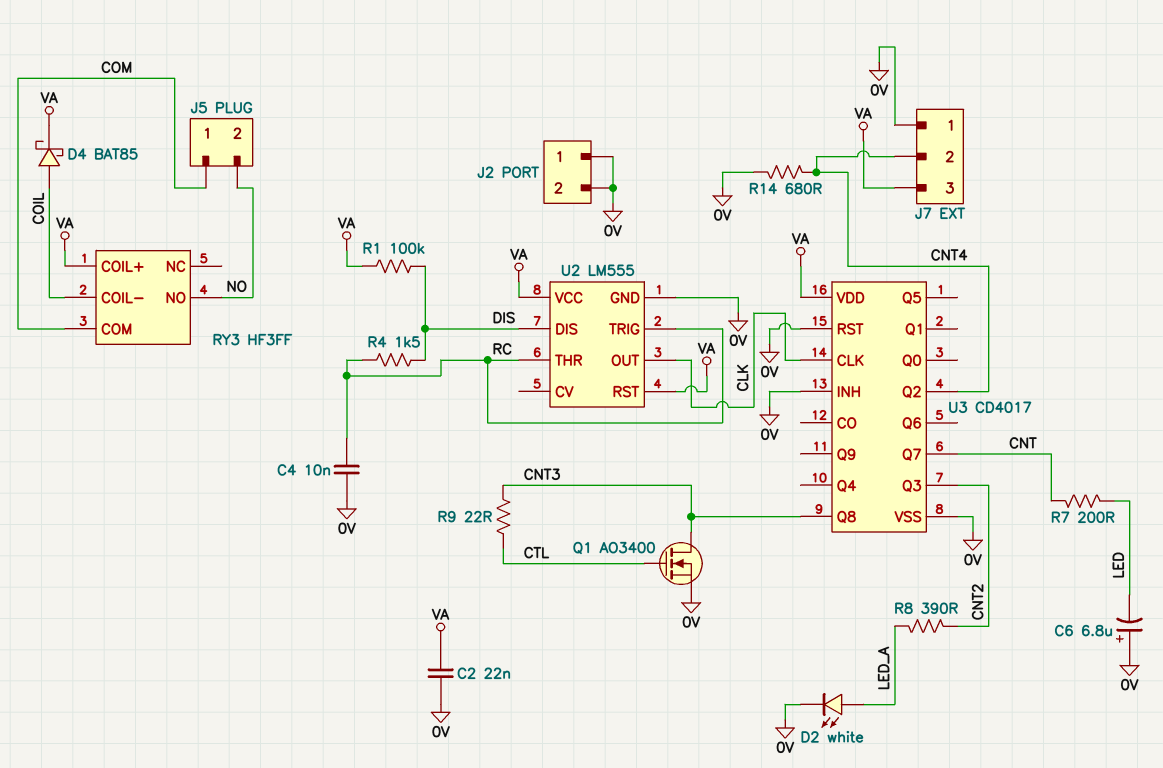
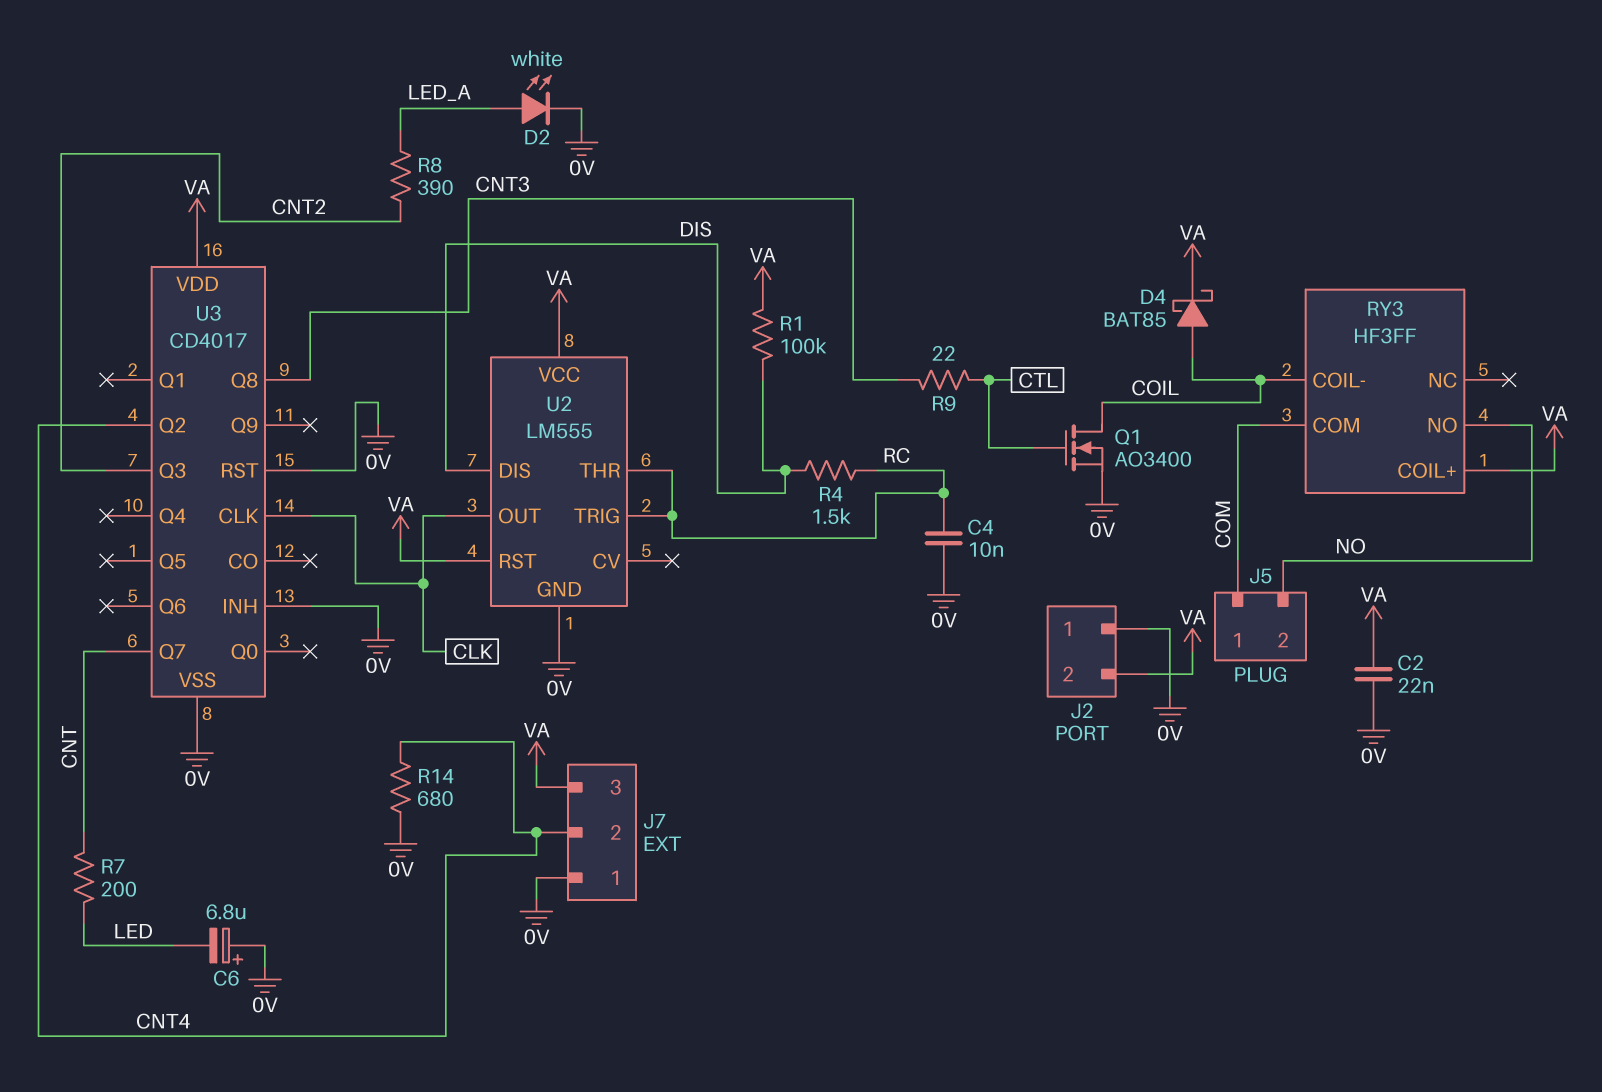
J2 pin 2: 0V -> VA
Q1: NMOS AO3400 (G CTL, D CNT3, S 0V) -> NMOS AO3400 (G CTL, D COIL, S 0V)

